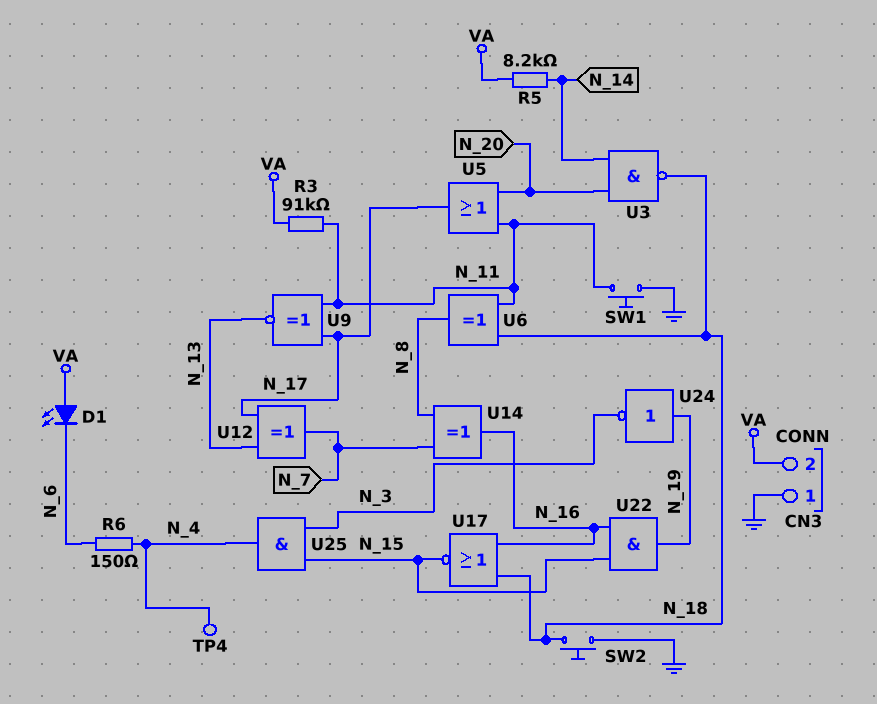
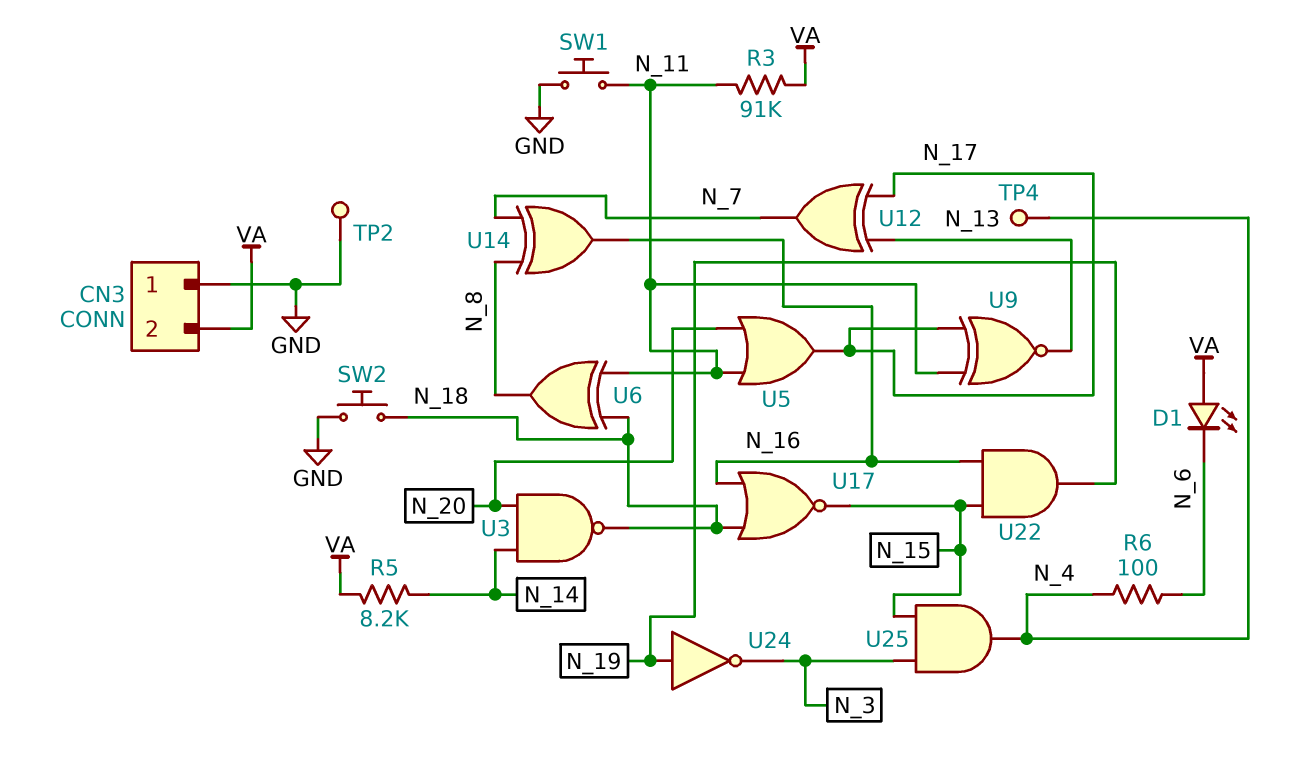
R6: 150 (N_4, N_6) -> 100 (N_4, N_6)
TP2: none -> test point (GND)

